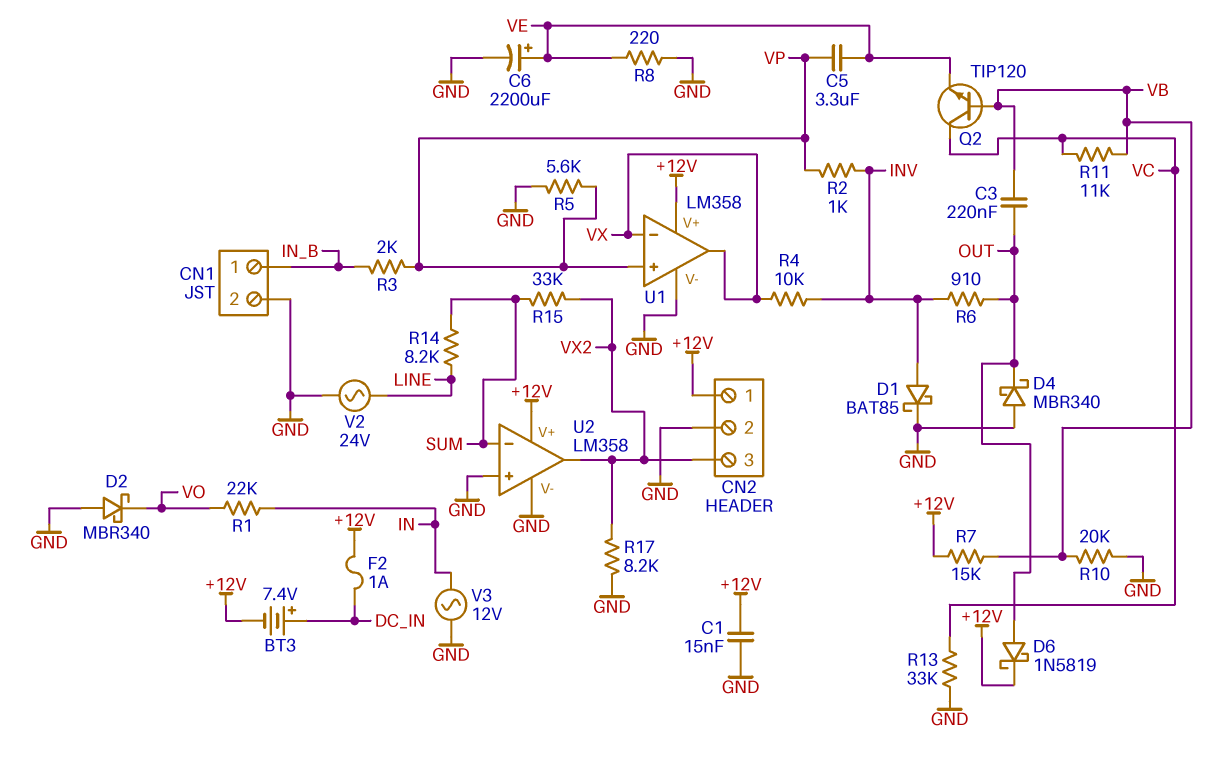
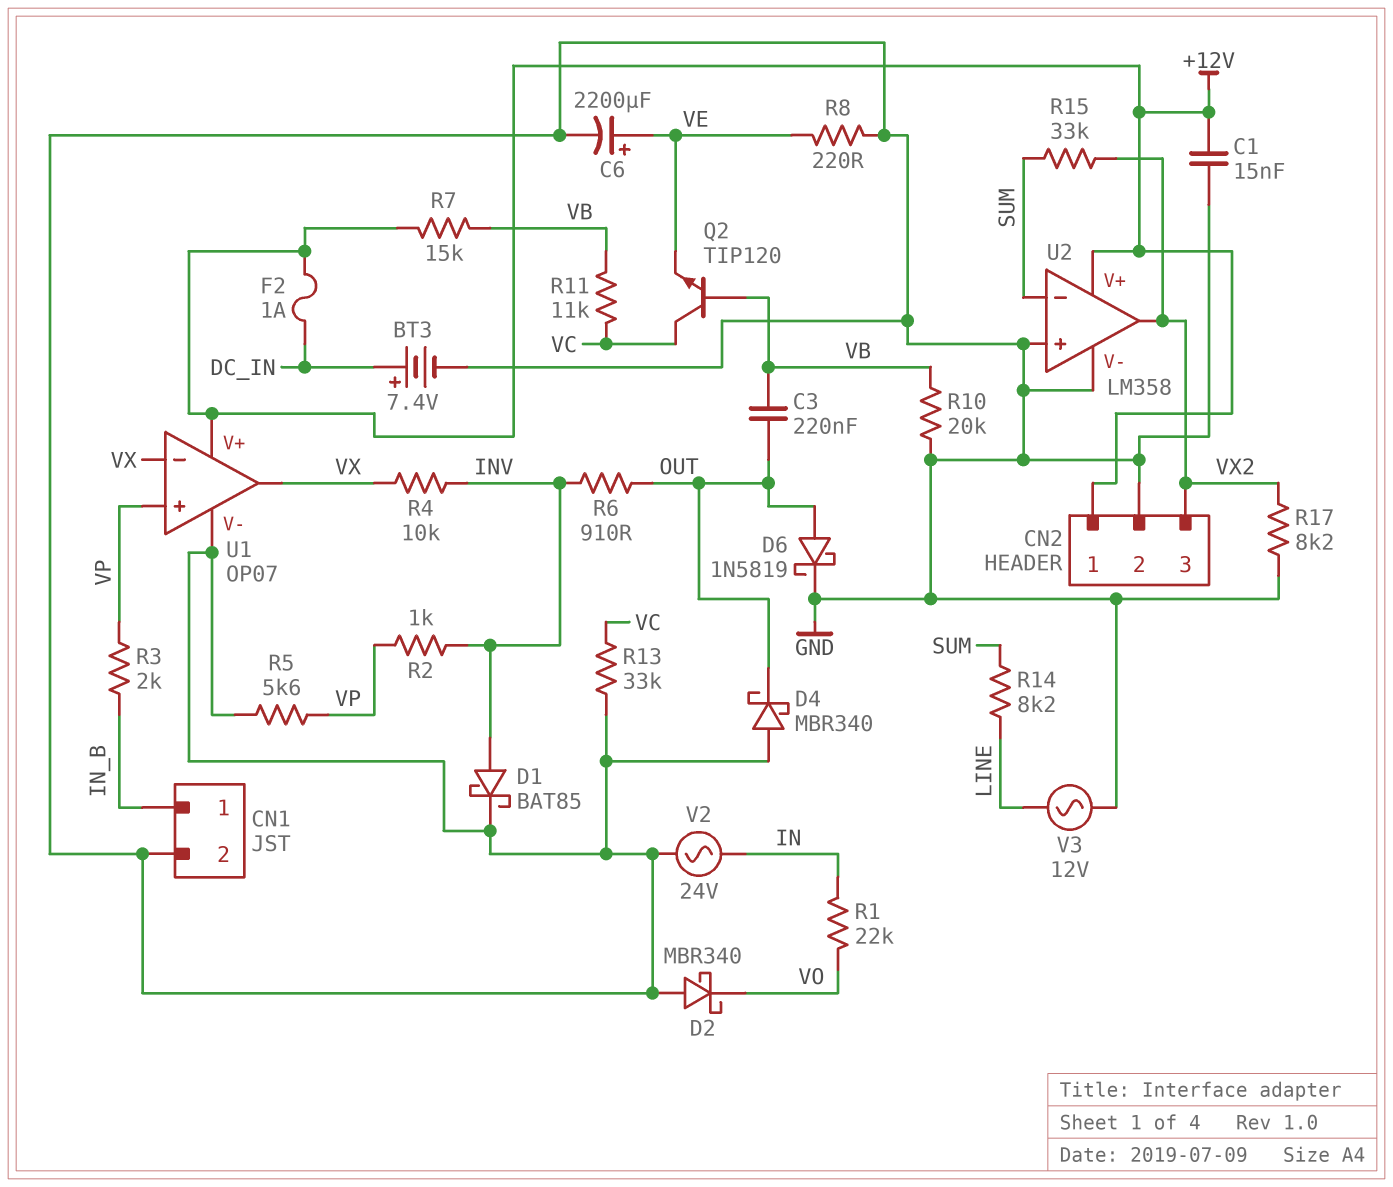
BT3: 7.4V (plus DC_IN, minus +12V) -> 7.4V (plus DC_IN, minus GND)
C5: 3.3uF (VE, VP) -> none
D6: schottky 1N5819 (A OUT, K +12V) -> schottky 1N5819 (A OUT, K GND)
U1: LM358 -> OP07
V2: AC 24V (GND, LINE) -> AC 24V (GND, IN)
V3: AC 12V (GND, IN) -> AC 12V (GND, LINE)

